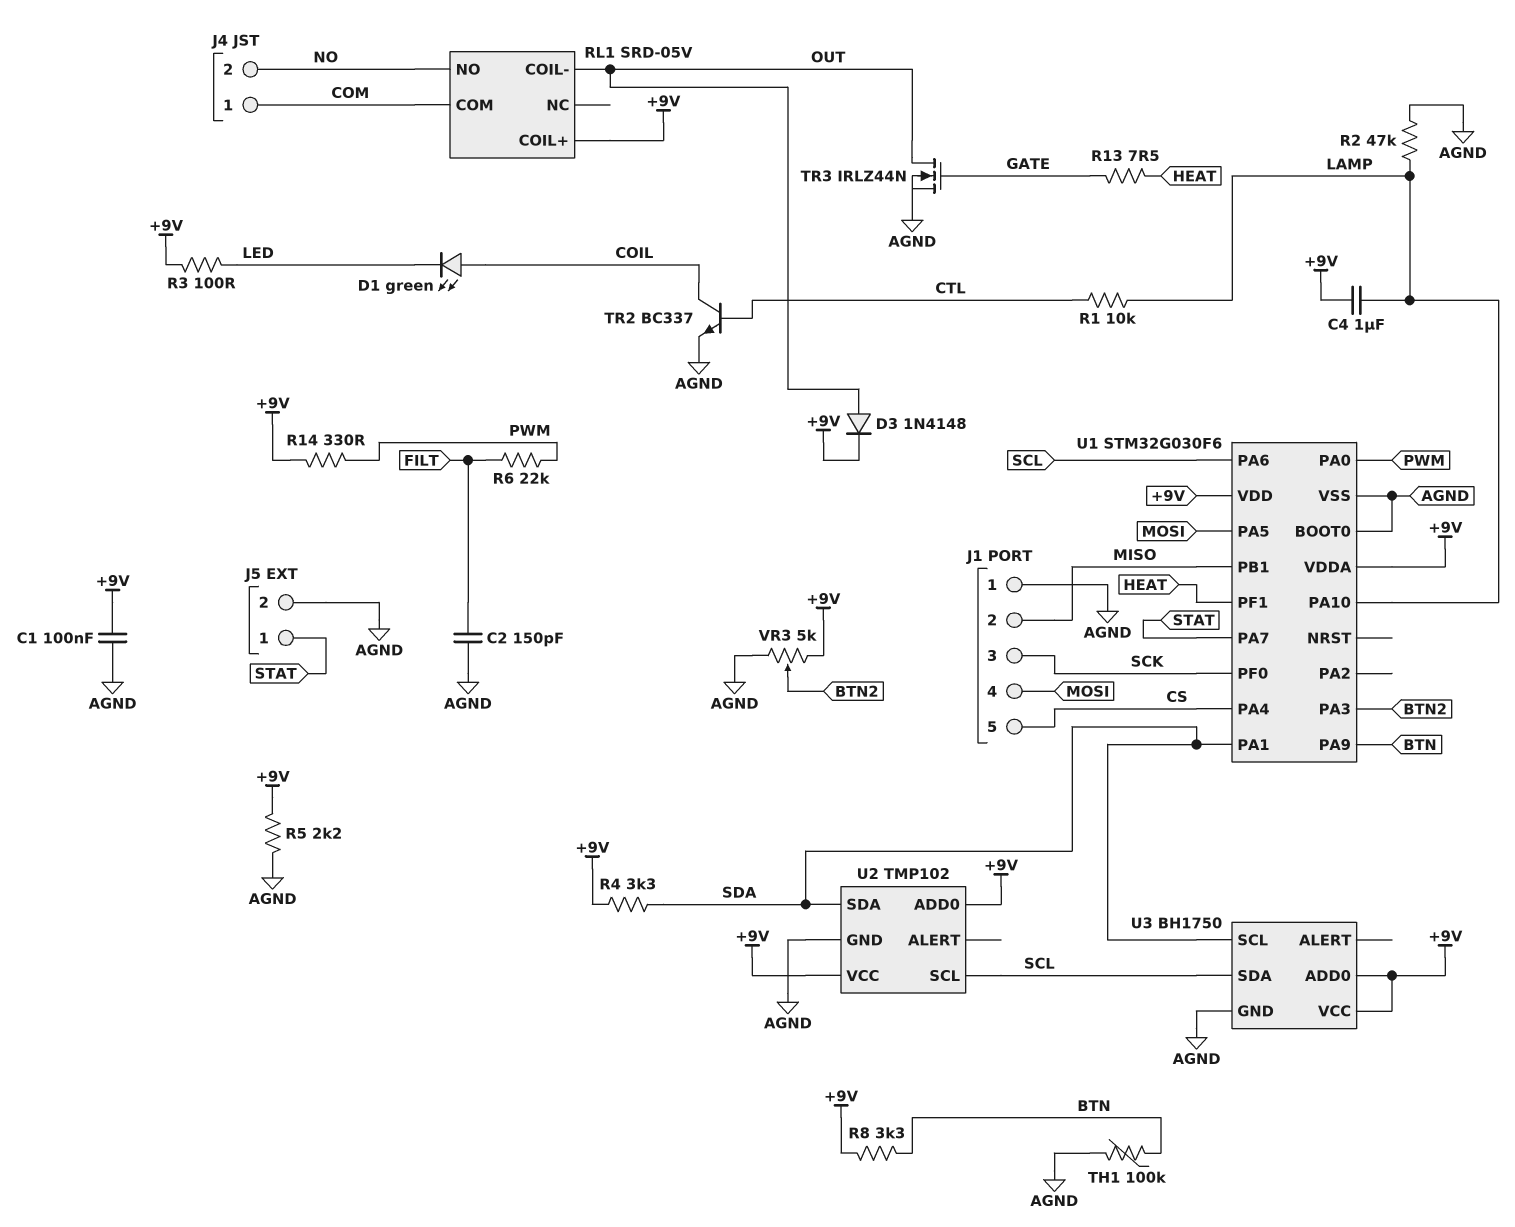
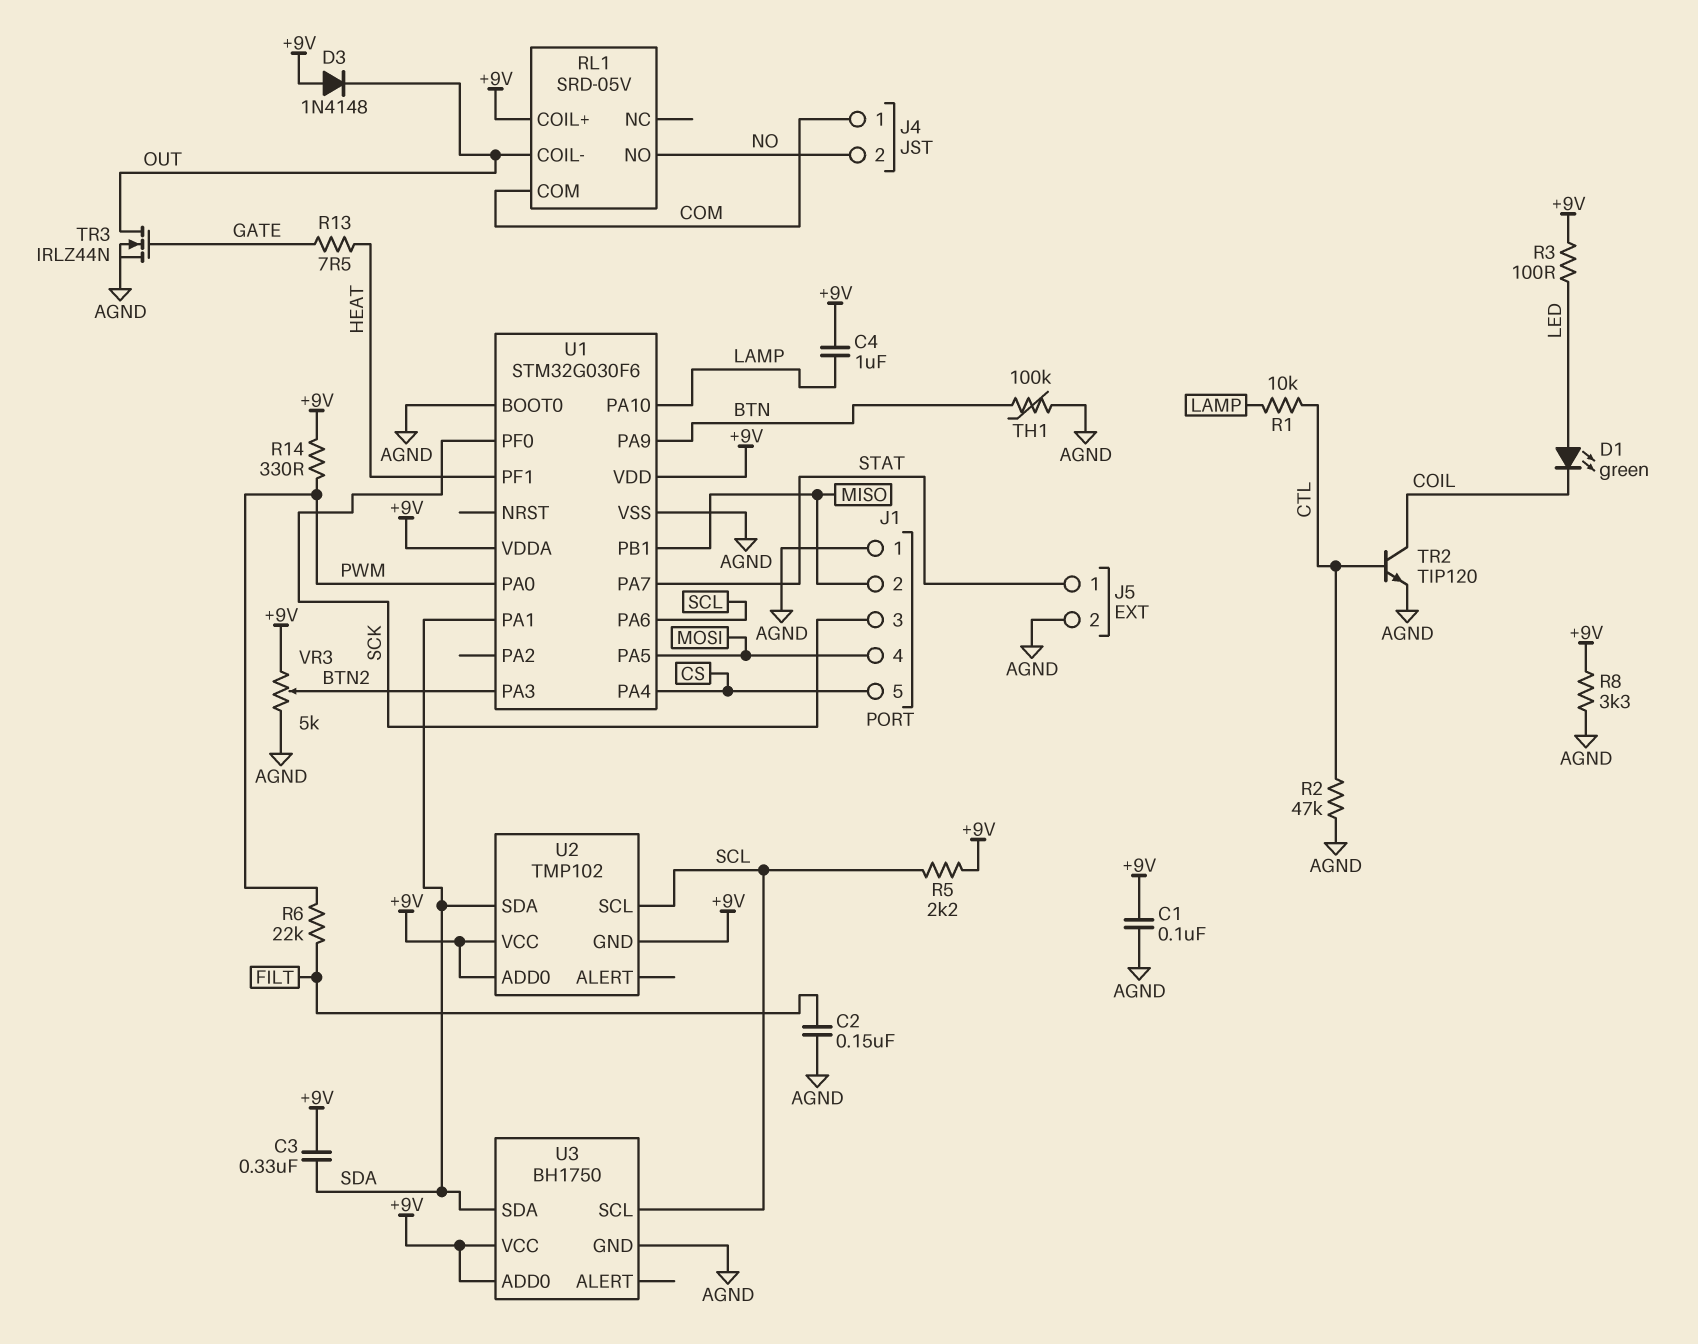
C2: 150pF (AGND, FILT) -> 150nF (AGND, FILT)
C3: none -> 330nF (+9V, SDA)
D1: LED green (A COIL, K LED) -> LED green (A LED, K COIL)
D3: diode 1N4148 (A OUT, K +9V) -> diode 1N4148 (A +9V, K OUT)
R2: 47k (AGND, LAMP) -> 47k (AGND, CTL)
R4: 3.3k (+9V, SDA) -> none
R5: 2.2k (+9V, AGND) -> 2.2k (+9V, SCL)
R8: 3.3k (+9V, BTN) -> 3.3k (+9V, AGND)
TR2: NPN BC337 (B CTL, C COIL, E AGND) -> NPN TIP120 (B CTL, C COIL, E AGND)
U2 pin GND: AGND -> +9V
U3 pin SCL: SDA -> SCL
U3 pin SDA: SCL -> SDA

